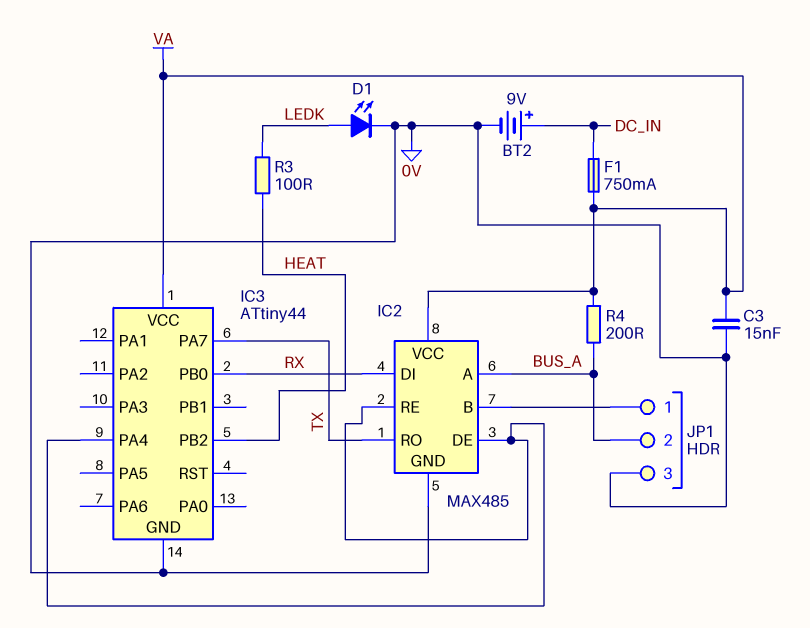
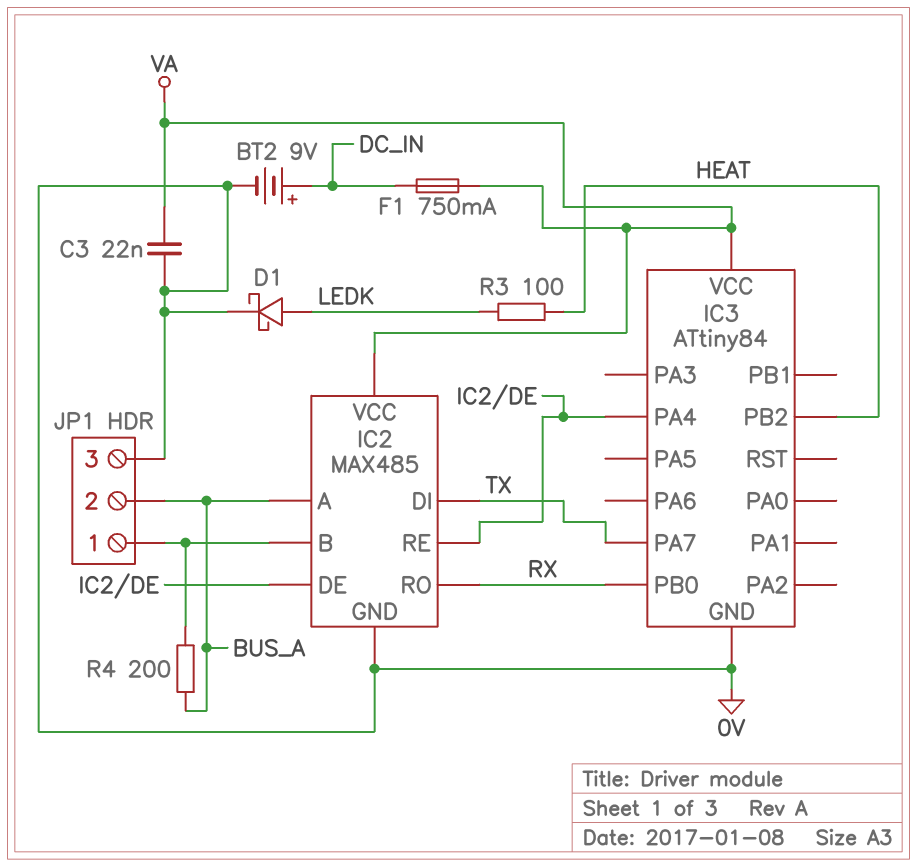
C3: 15nF (0V, VA) -> 22nF (0V, VA)
D1: LED (A LEDK, K 0V) -> schottky (A LEDK, K 0V)
IC2 pin DI: RX -> TX
IC2 pin RO: TX -> RX
IC3: ATtiny44 -> ATtiny84
R4: 200 (BUS_A, VA) -> 200 (BUS_A, IC2/B)

